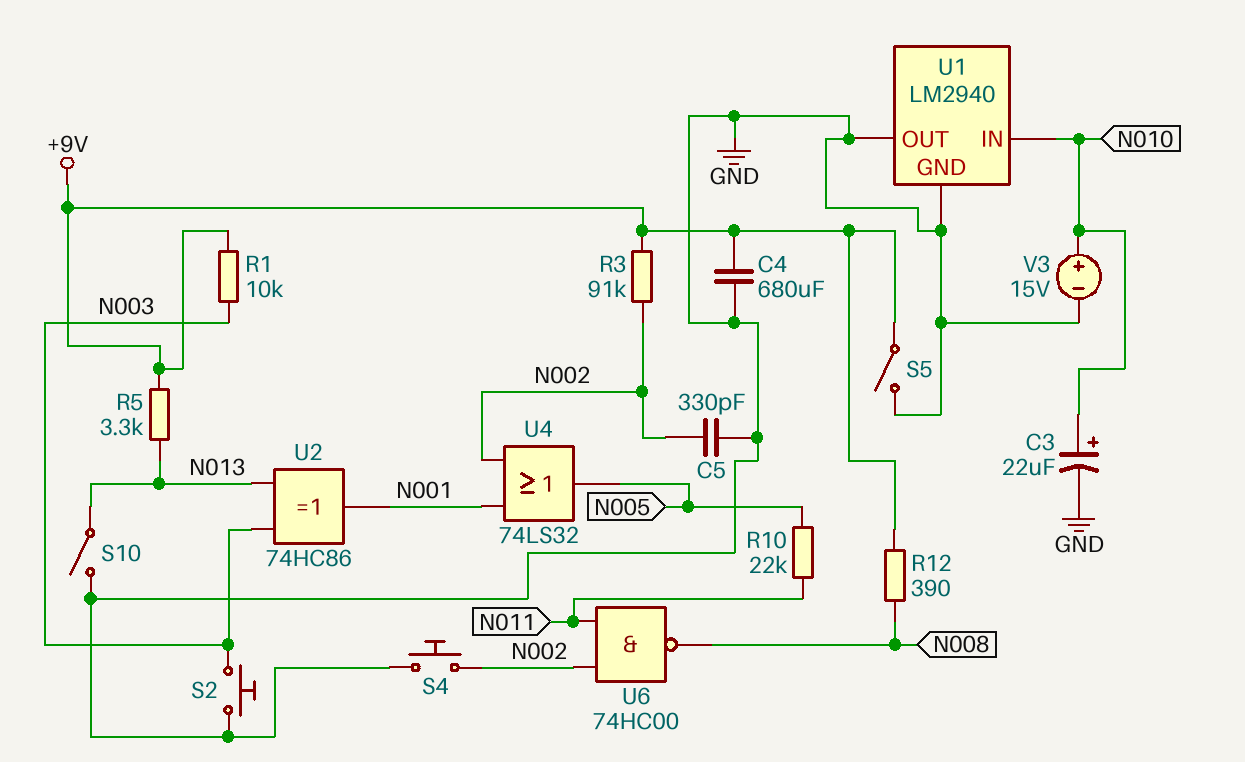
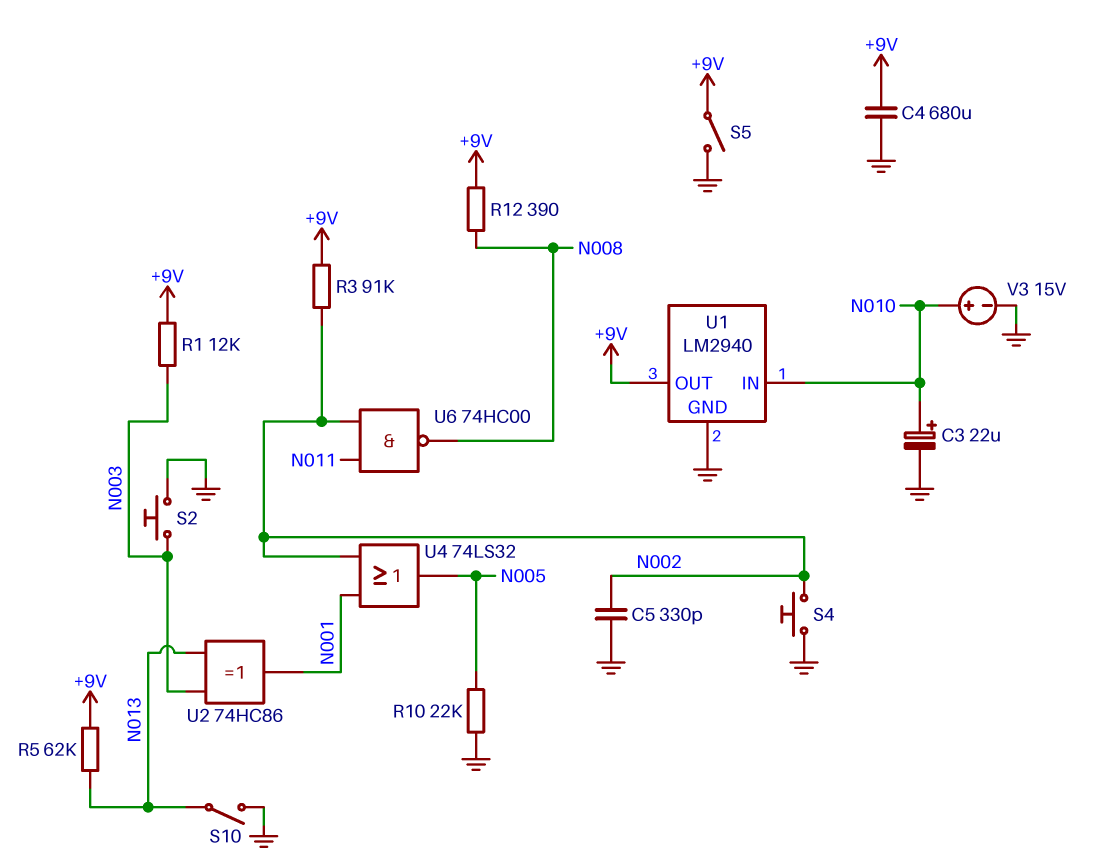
R1: 10k (+9V, N003) -> 12k (+9V, N003)
R5: 3.3k (+9V, N013) -> 62k (+9V, N013)
R10: 22k (N005, N011) -> 22k (GND, N005)
U1 pin OUT: GND -> +9V

